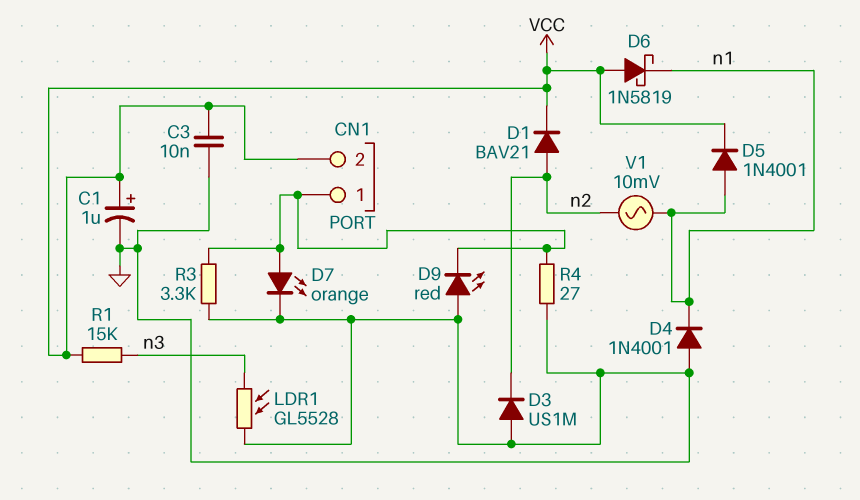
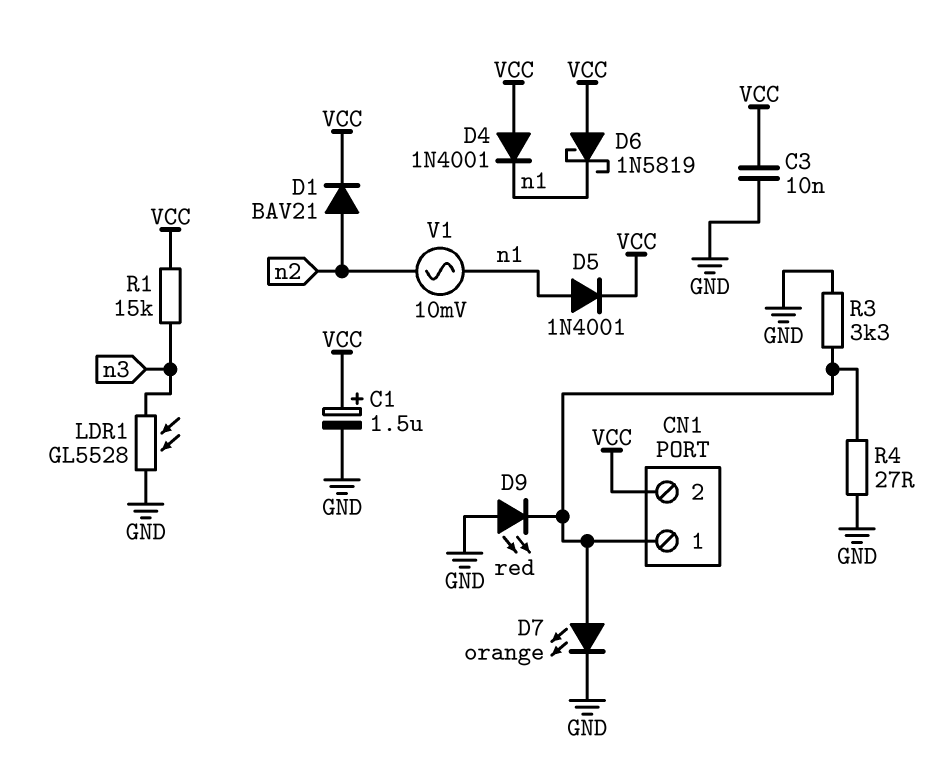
C1: 1uF (plus VCC, minus GND) -> 1.5uF (plus VCC, minus GND)
D3: diode US1M (A GND, K n2) -> none
D4: diode 1N4001 (A GND, K n1) -> diode 1N4001 (A VCC, K n1)

